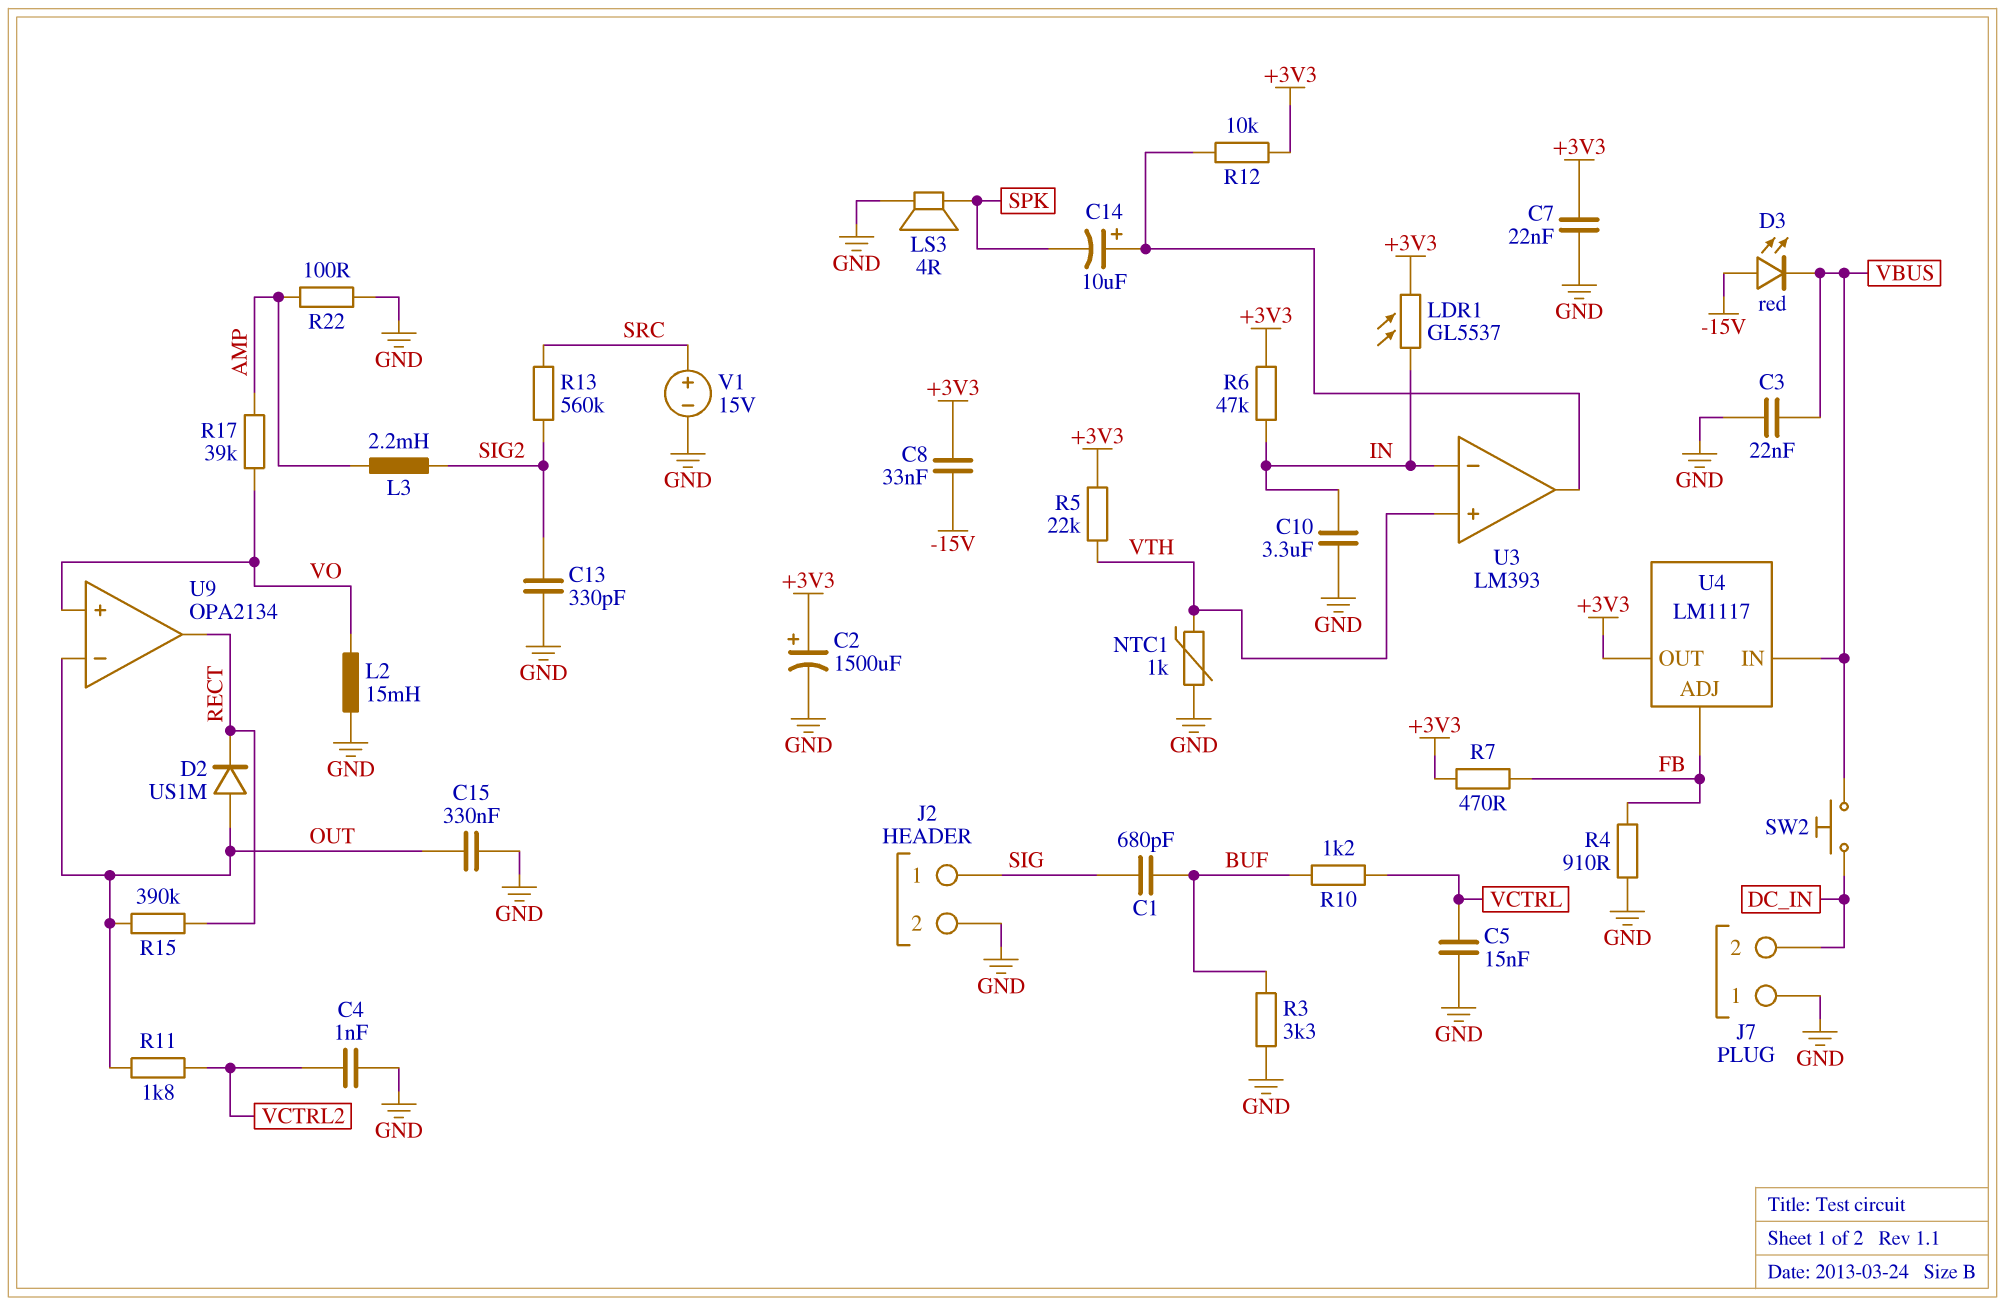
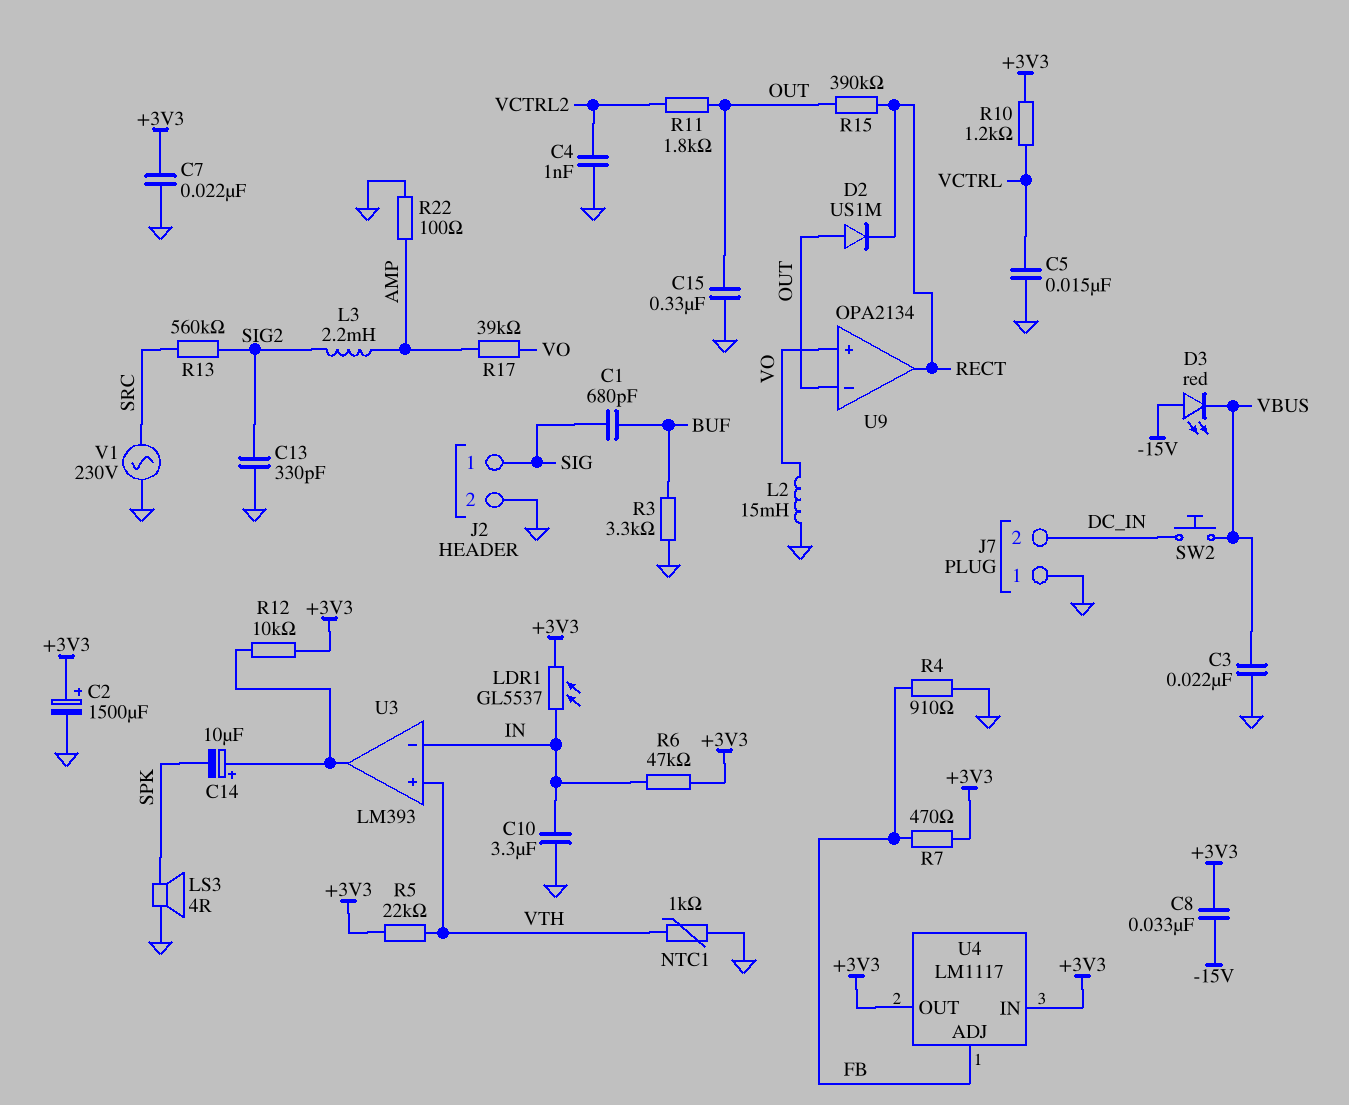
R10: 1.2k (BUF, VCTRL) -> 1.2k (+3V3, VCTRL)
U4 pin IN: VBUS -> +3V3
V1: 15V (plus SRC, minus GND) -> AC 230V (GND, SRC)

